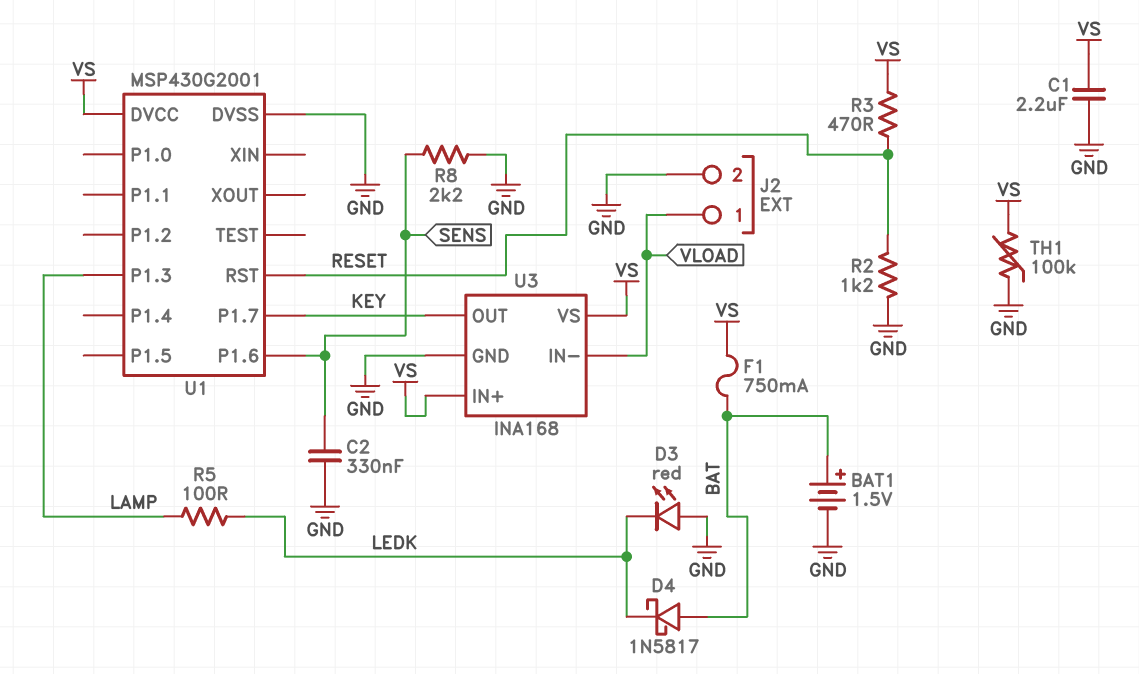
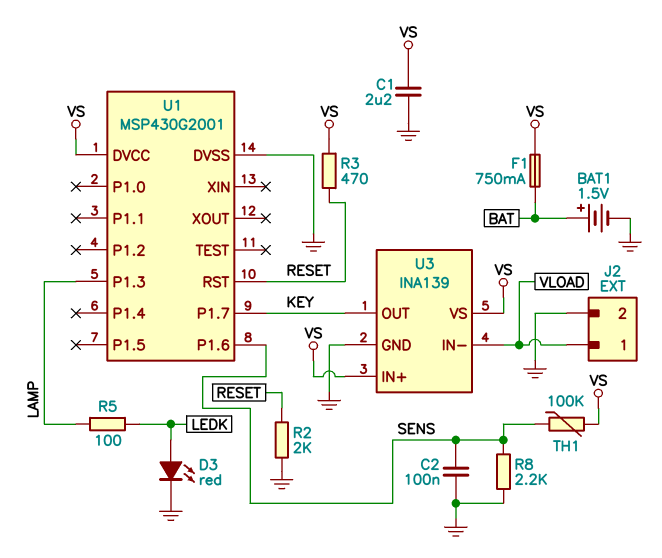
C2: 330nF (GND, SENS) -> 100nF (GND, SENS)
D3: LED red (A GND, K LEDK) -> LED red (A LEDK, K GND)
D4: schottky 1N5817 (A BAT, K LEDK) -> none
R2: 1.2k (GND, RESET) -> 2k (GND, RESET)
TH1: 100k (GND, VS) -> 100k (SENS, VS)
U3: INA168 -> INA139

